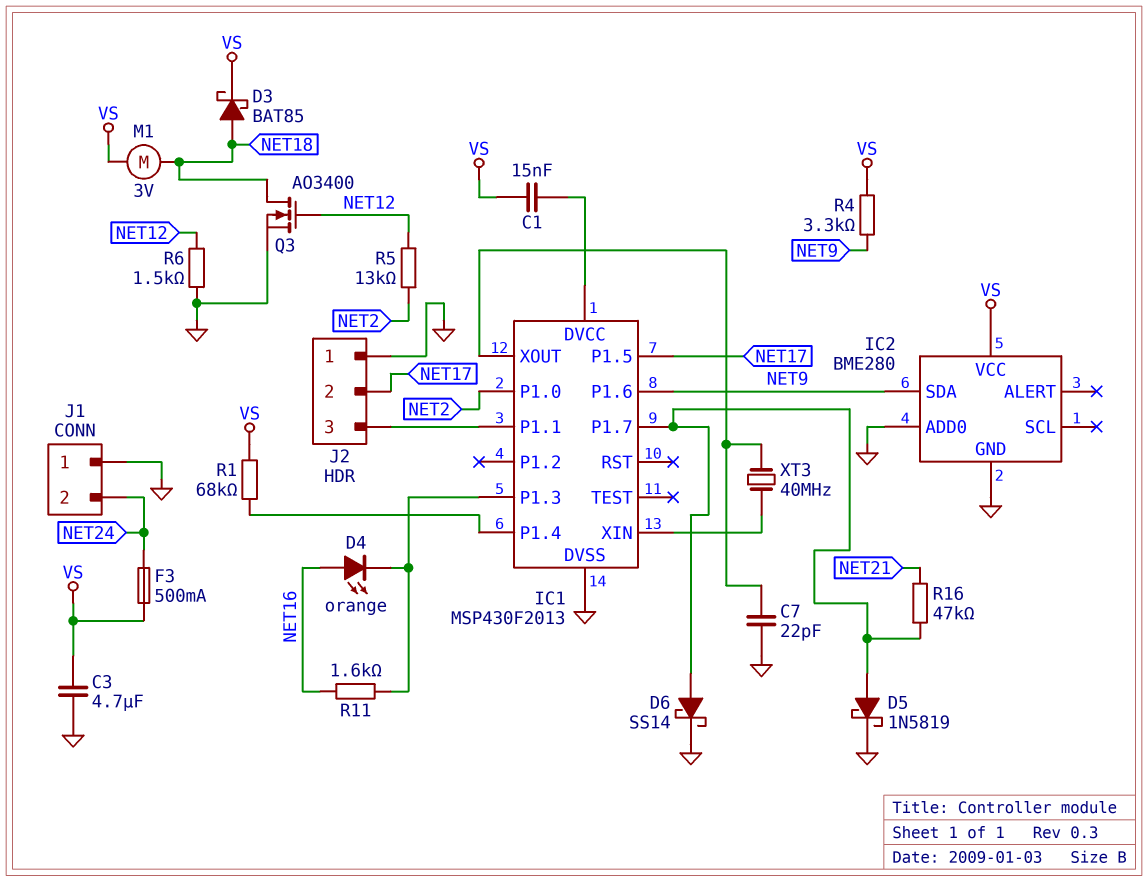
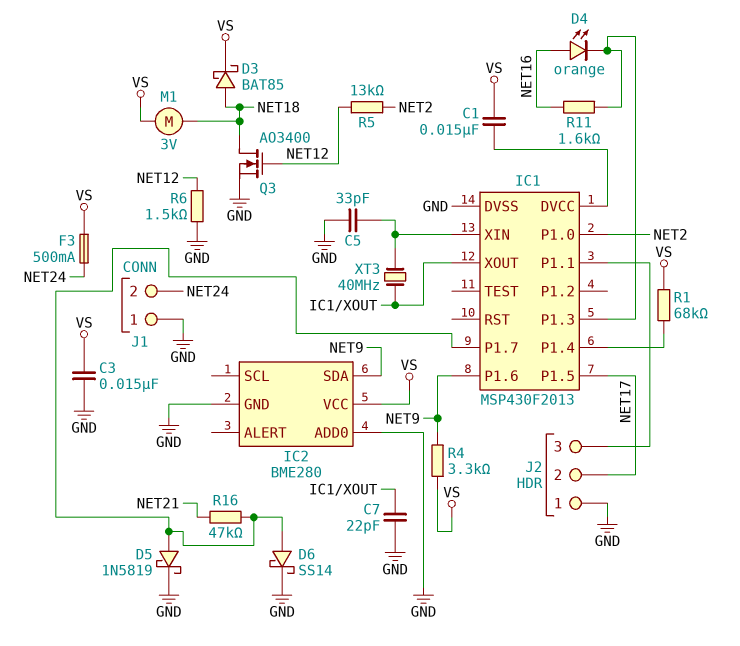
C3: 4.7uF (GND, VS) -> 15nF (GND, VS)
C5: none -> 33pF (GND, IC1/XIN)

